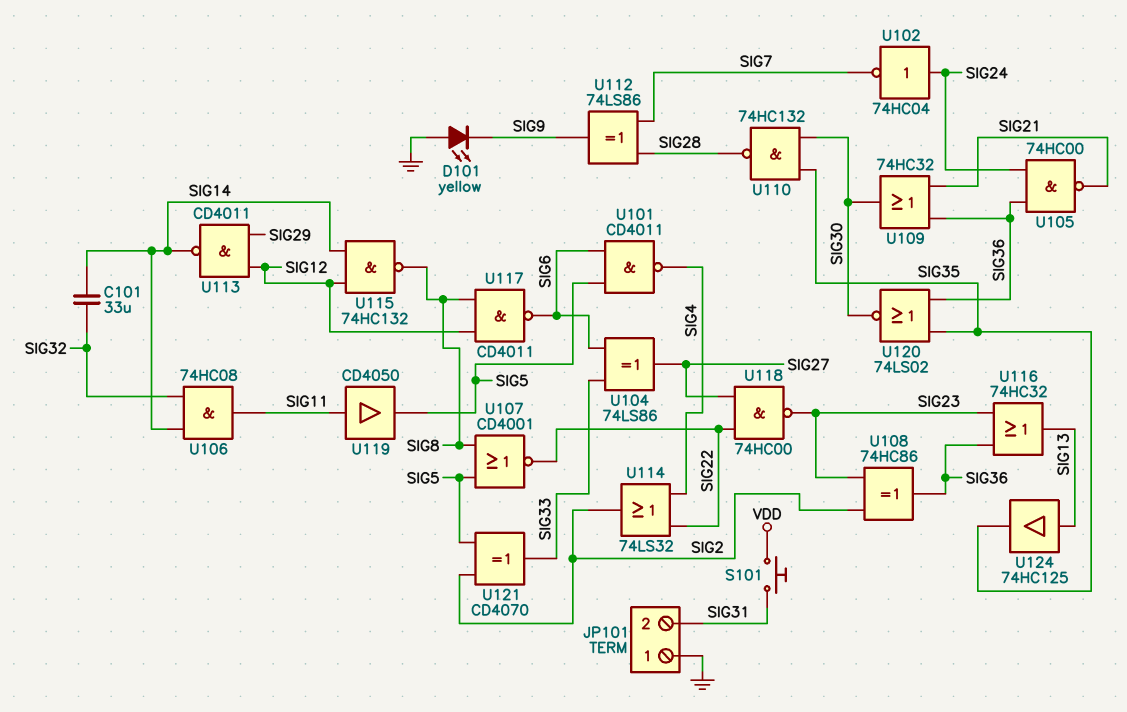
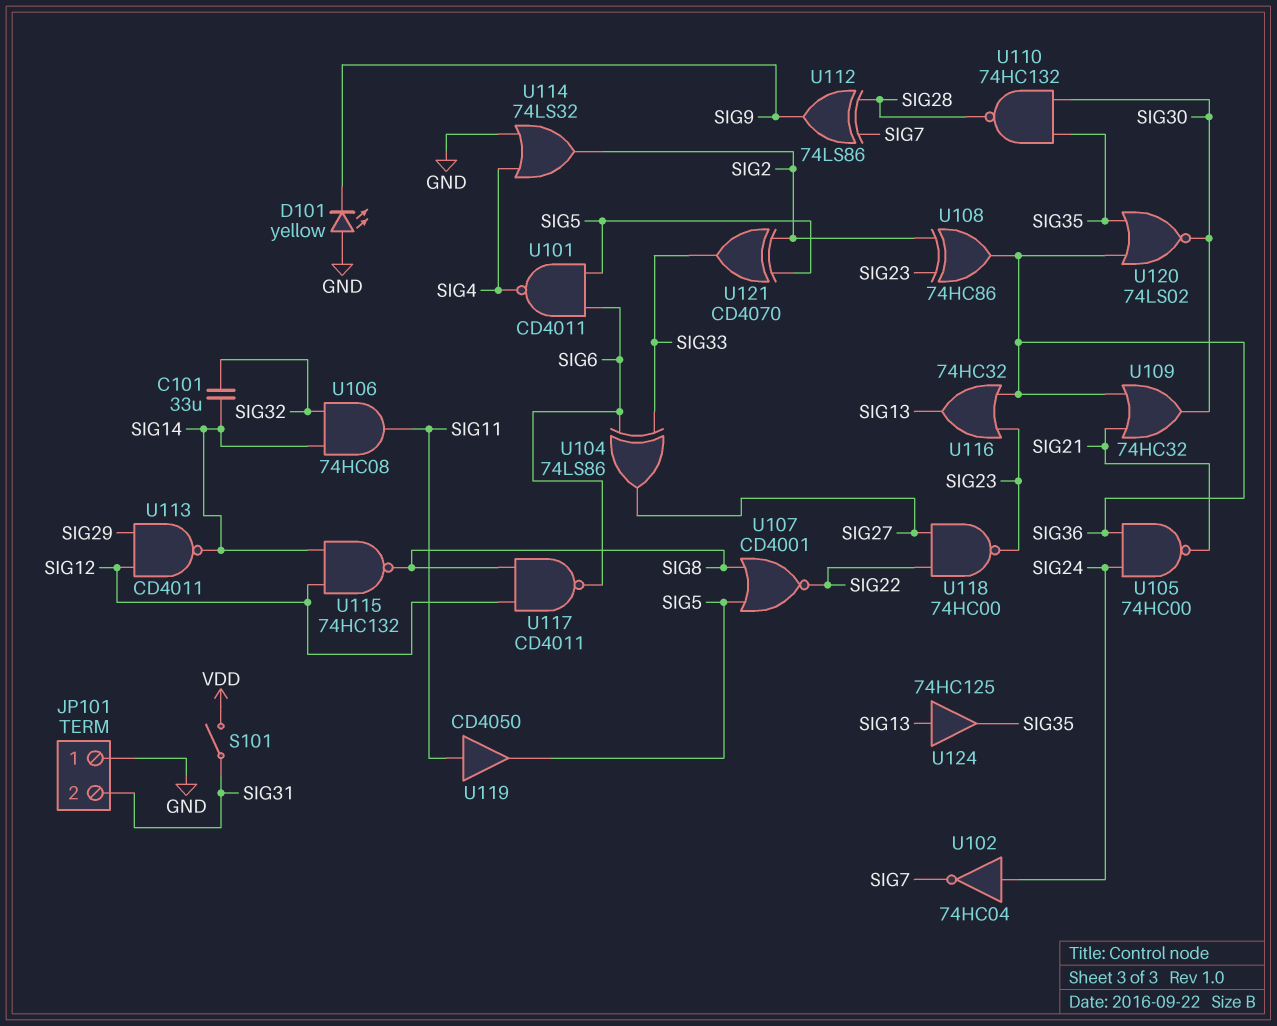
S101: button (SIG31, VDD) -> switch (SIG31, VDD)
U114: OR 74LS32 (in SIG4, in SIG22, out SIG2) -> OR 74LS32 (in GND, in SIG4, out SIG2)

